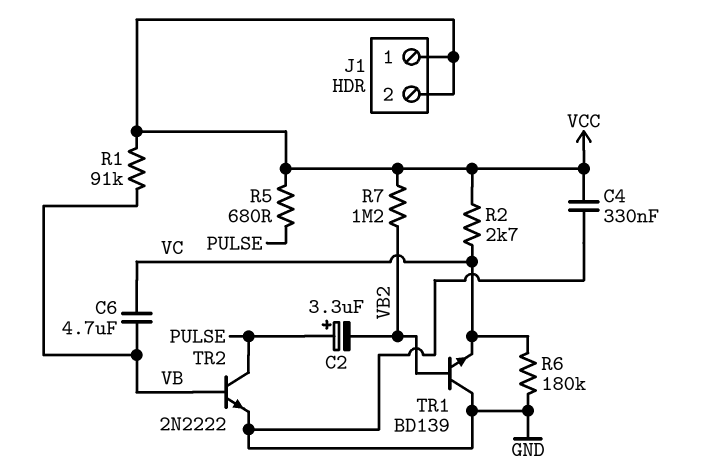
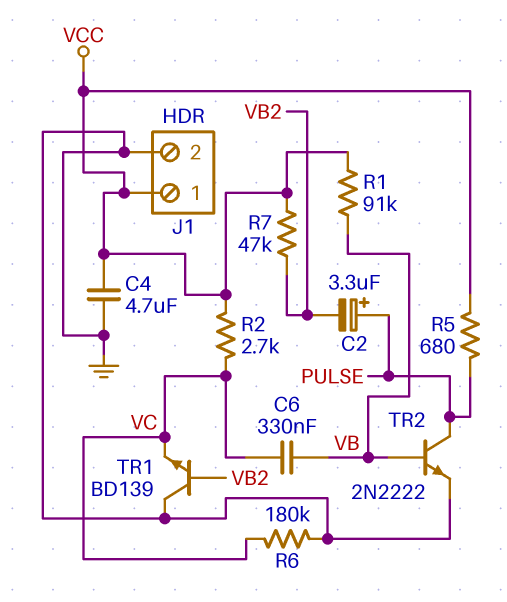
C4: 330nF (GND, VCC) -> 4.7uF (GND, VCC)
C6: 4.7uF (VB, VC) -> 330nF (VB, VC)
J1 pin 2: VCC -> GND
R7: 1.2M (VB2, VCC) -> 47k (VB2, VCC)

